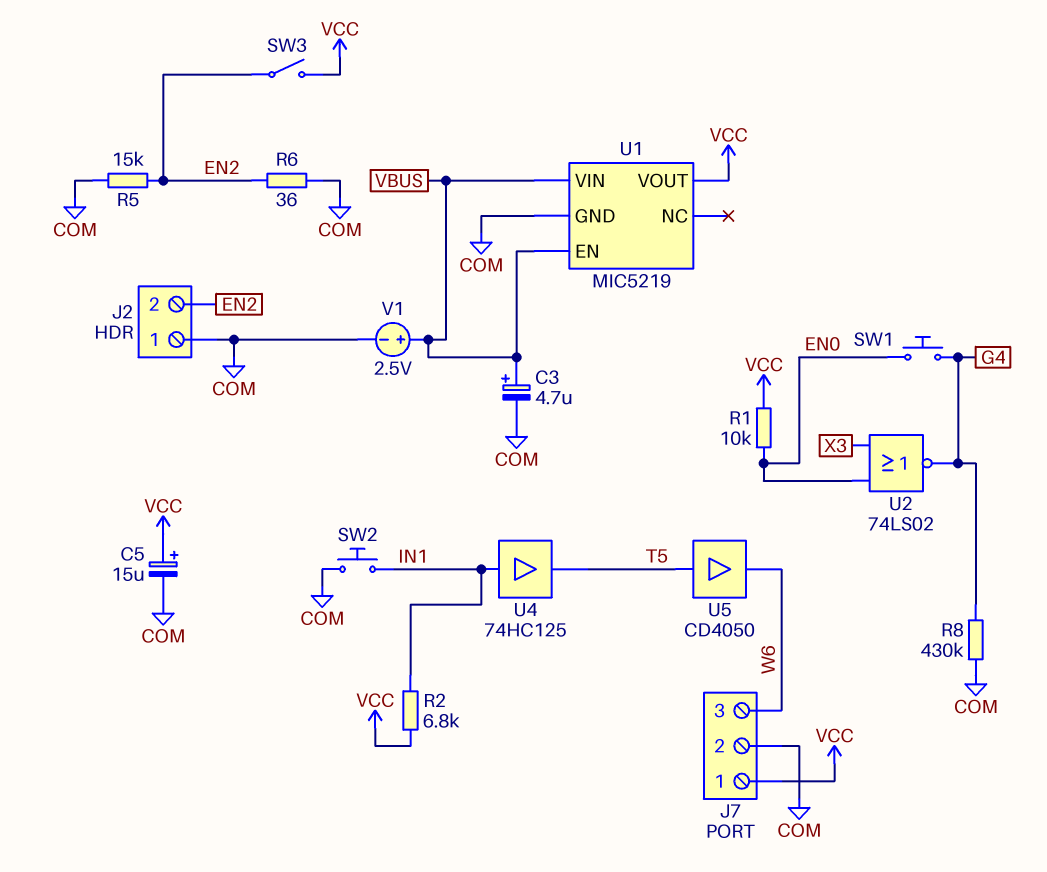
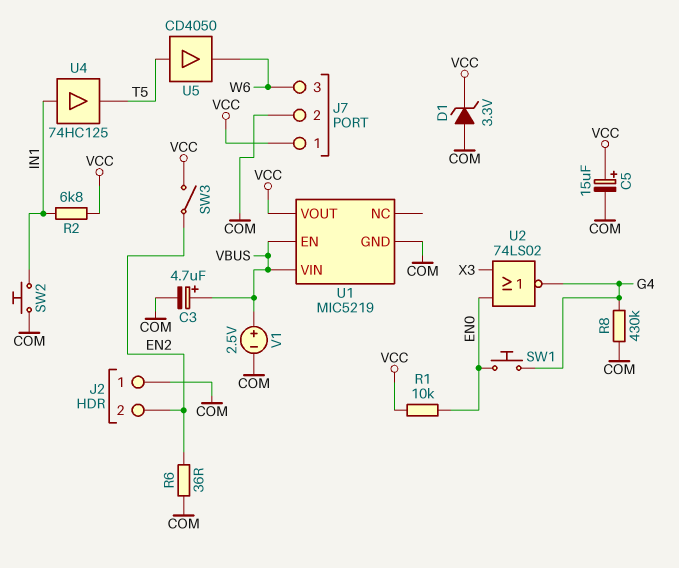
D1: none -> zener 3.3V (A COM, K VCC)
R5: 15k (COM, EN2) -> none

